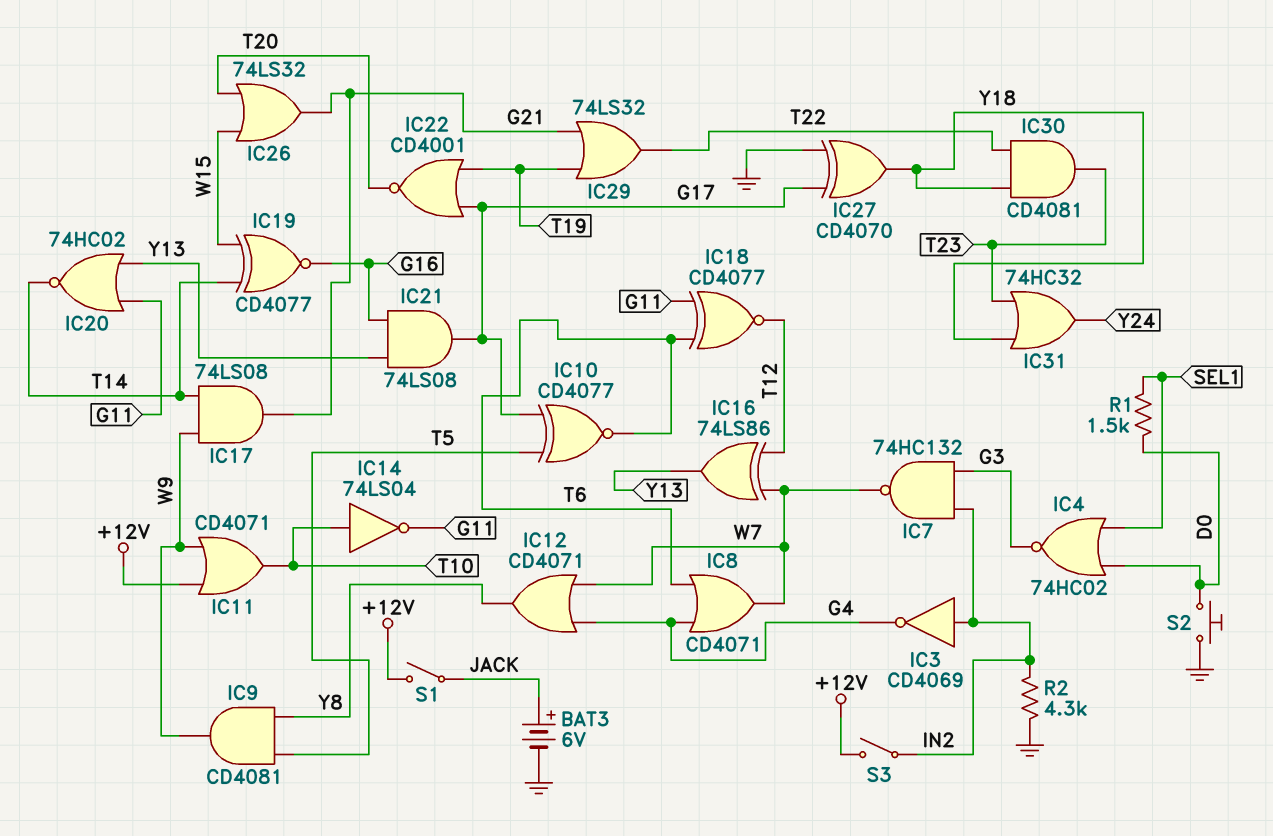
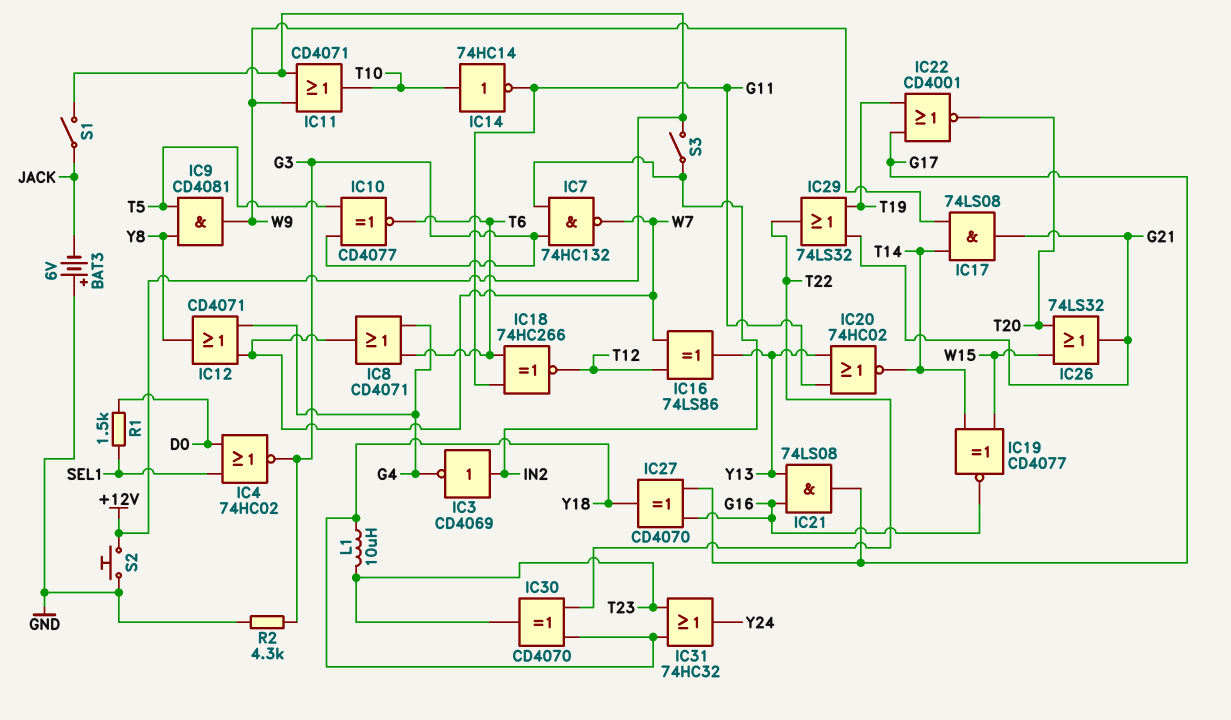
BAT3: 6V (plus JACK, minus GND) -> 6V (plus GND, minus JACK)
IC10: XNOR CD4077 (in G17, in T5, out T6) -> XNOR CD4077 (in G3, in T5, out T6)
IC14: NOT 74LS04 (in T10, out G11) -> NOT 74HC14 (in T10, out G11)
IC18: XNOR CD4077 (in G11, in T6, out T12) -> XNOR 74HC266 (in G11, in T6, out T12)
IC27: XOR CD4070 (in G17, in GND, out Y18) -> XOR CD4070 (in G16, in G17, out Y18)
IC30: AND CD4081 (in T22, in Y18, out T23) -> XOR CD4070 (in T22, in Y18, out T23)
L1: none -> 10uH (T23, Y18)
R2: 4.3k (GND, IN2) -> 4.3k (G3, GND)
S2: button (D0, GND) -> button (+12V, GND)

